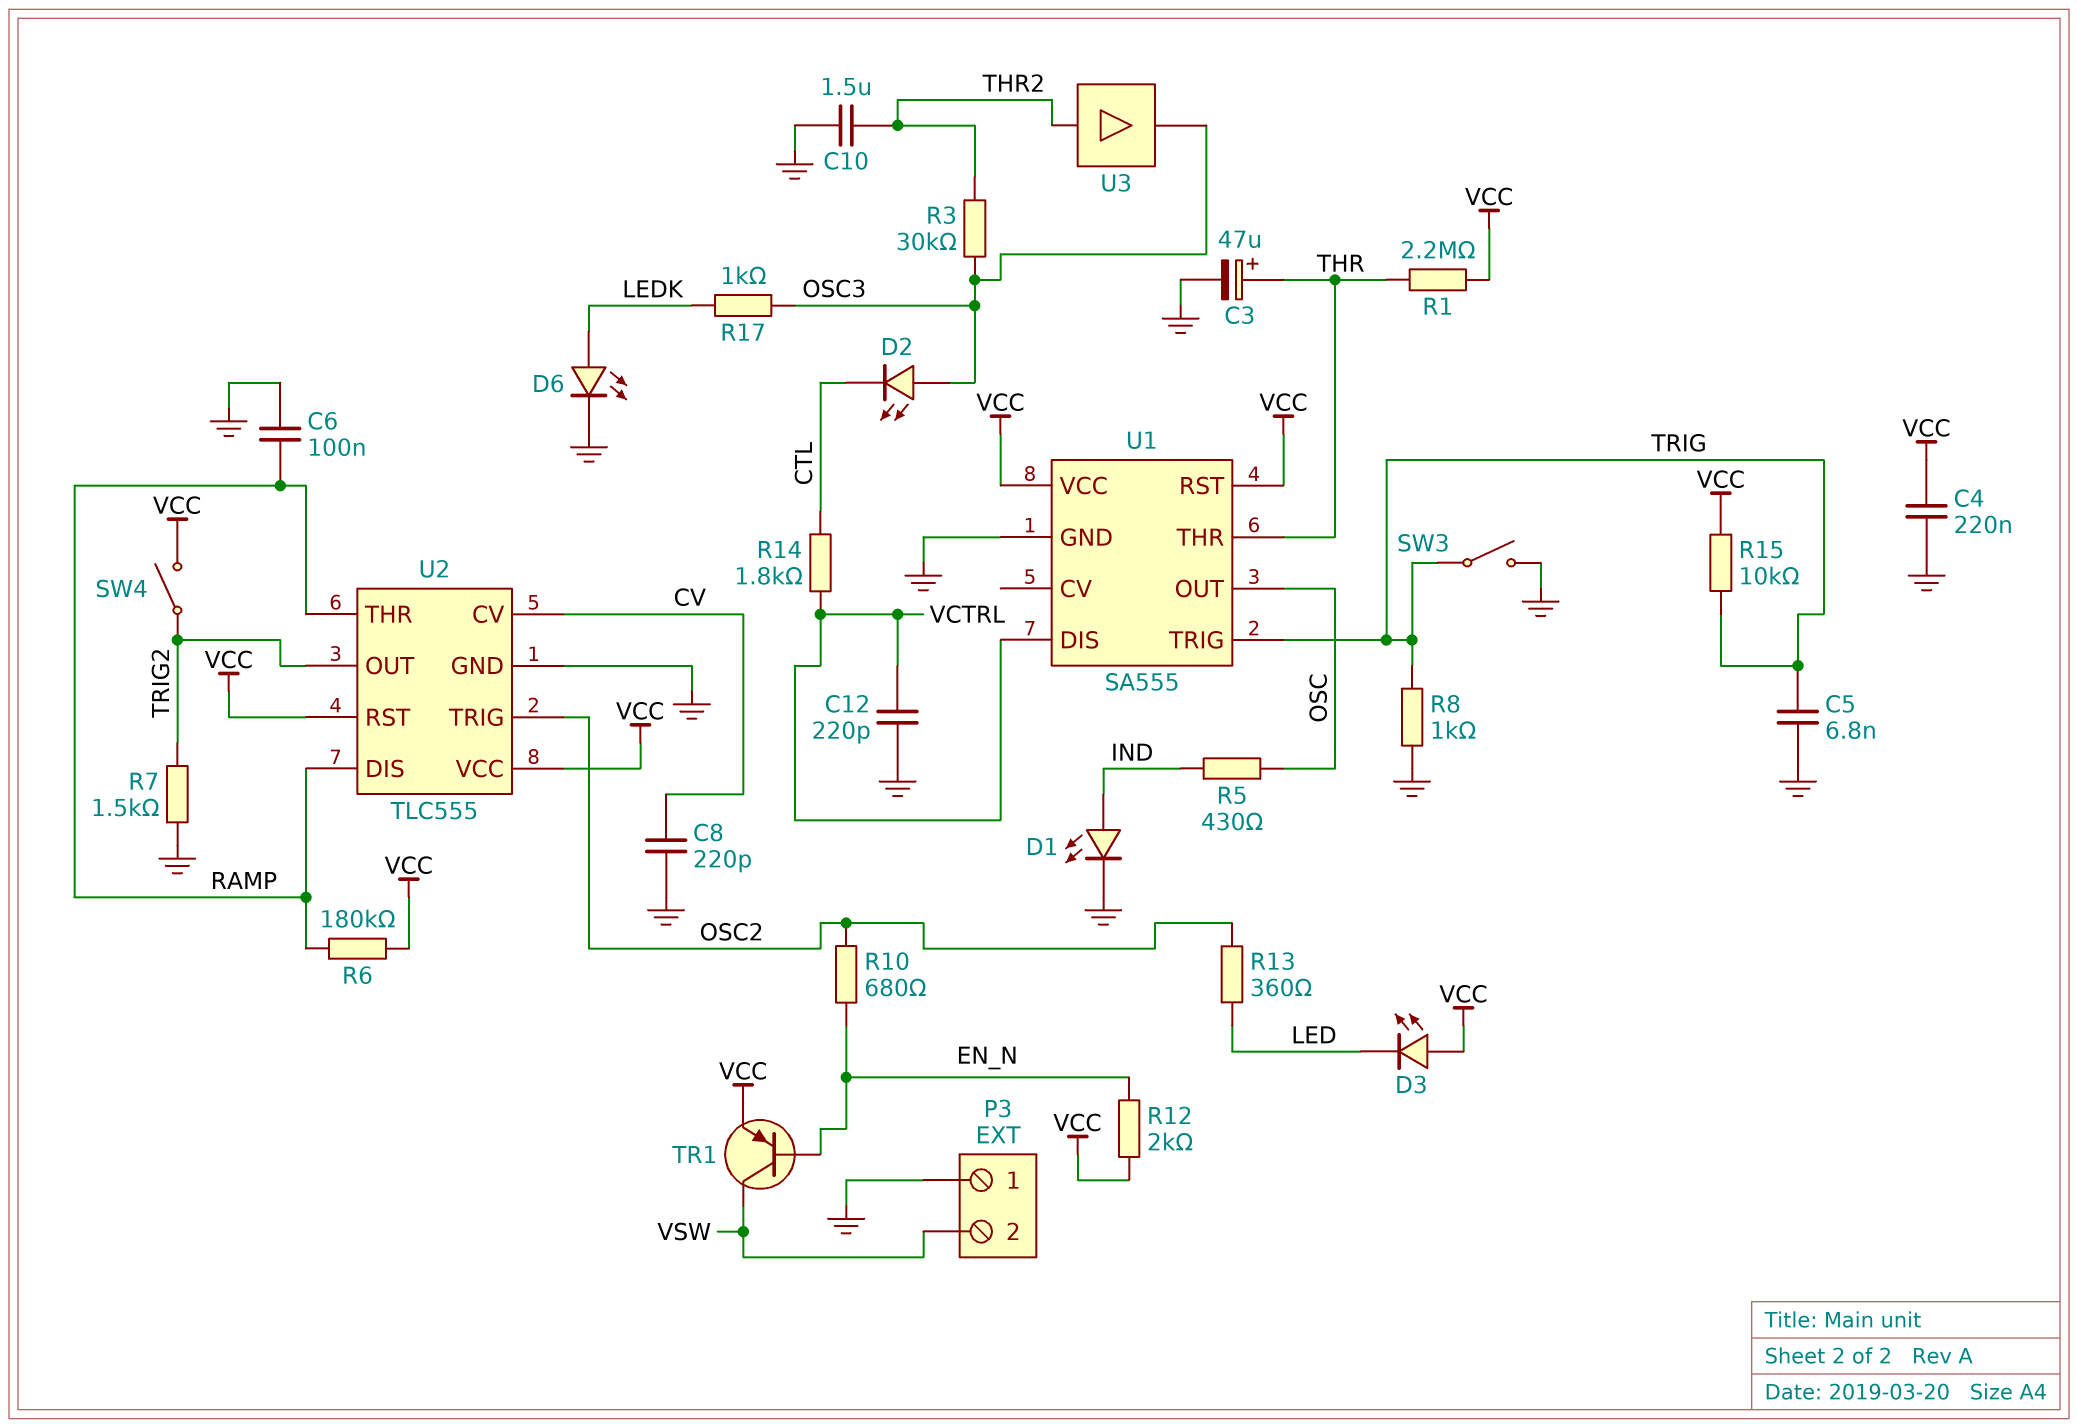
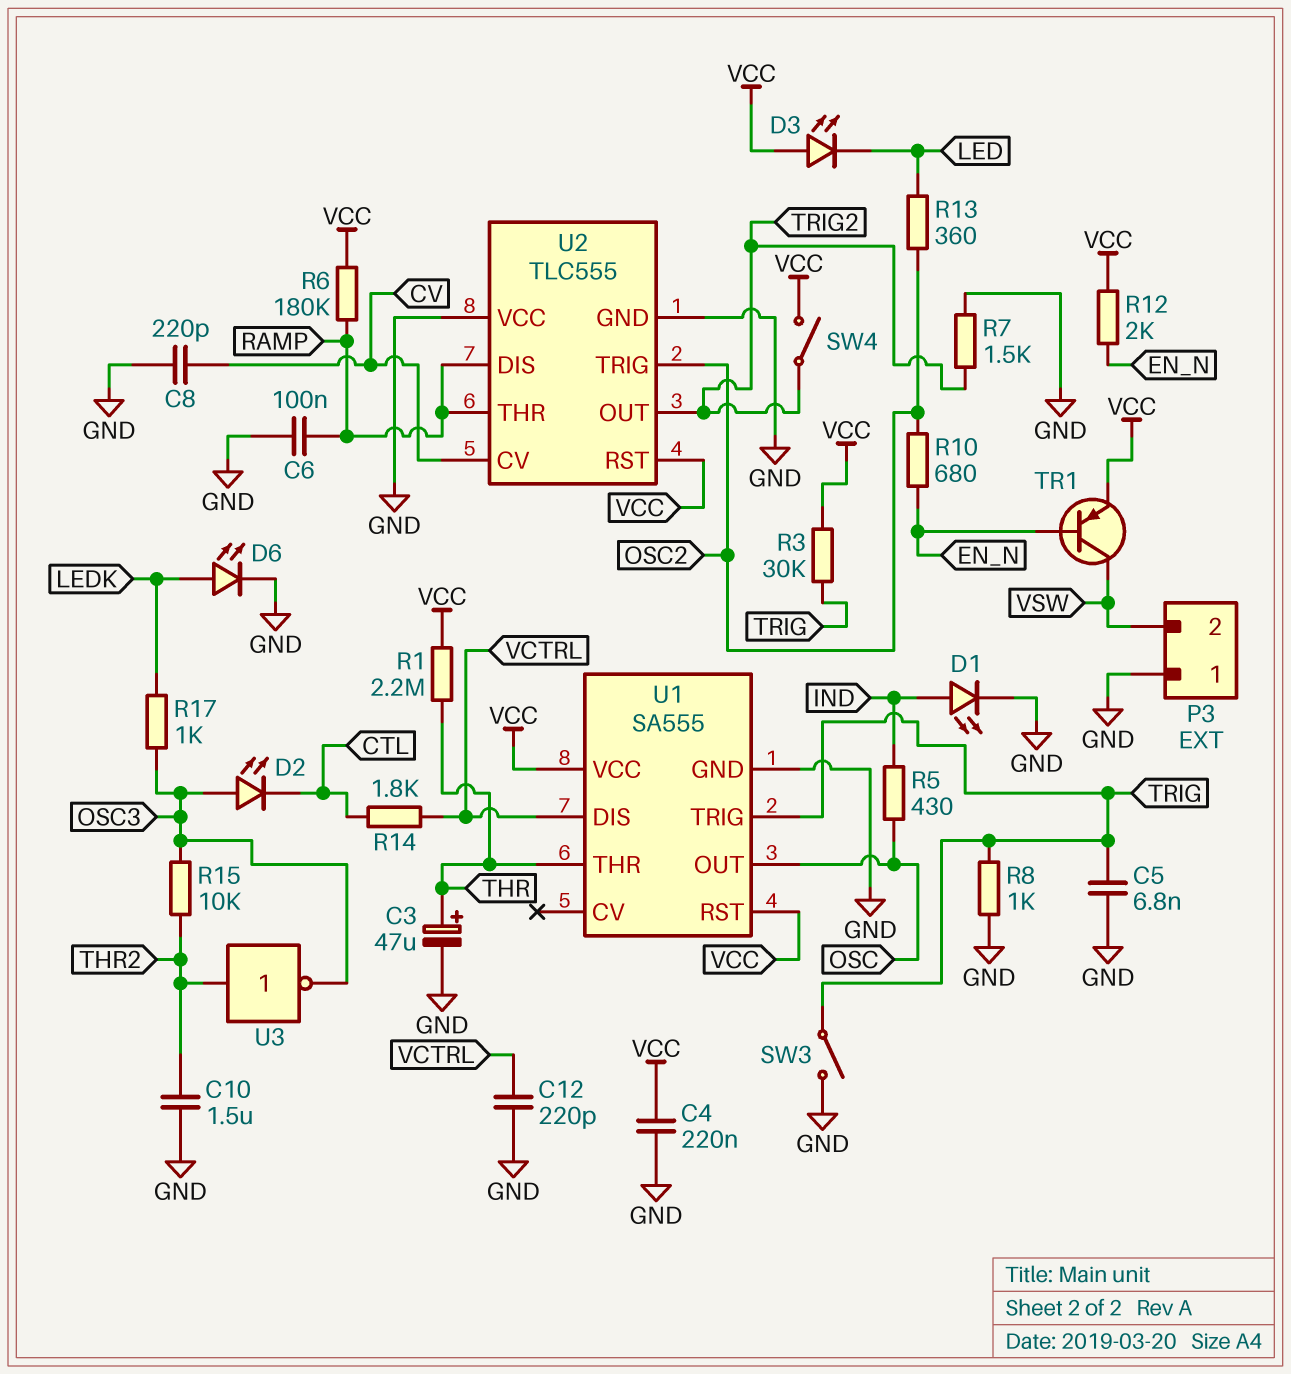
R3: 30k (OSC3, THR2) -> 30k (TRIG, VCC)
R15: 10k (TRIG, VCC) -> 10k (OSC3, THR2)
U2 pin VCC: VCC -> GND
U3: buffer (in THR2, out OSC3) -> NOT (in THR2, out OSC3)

